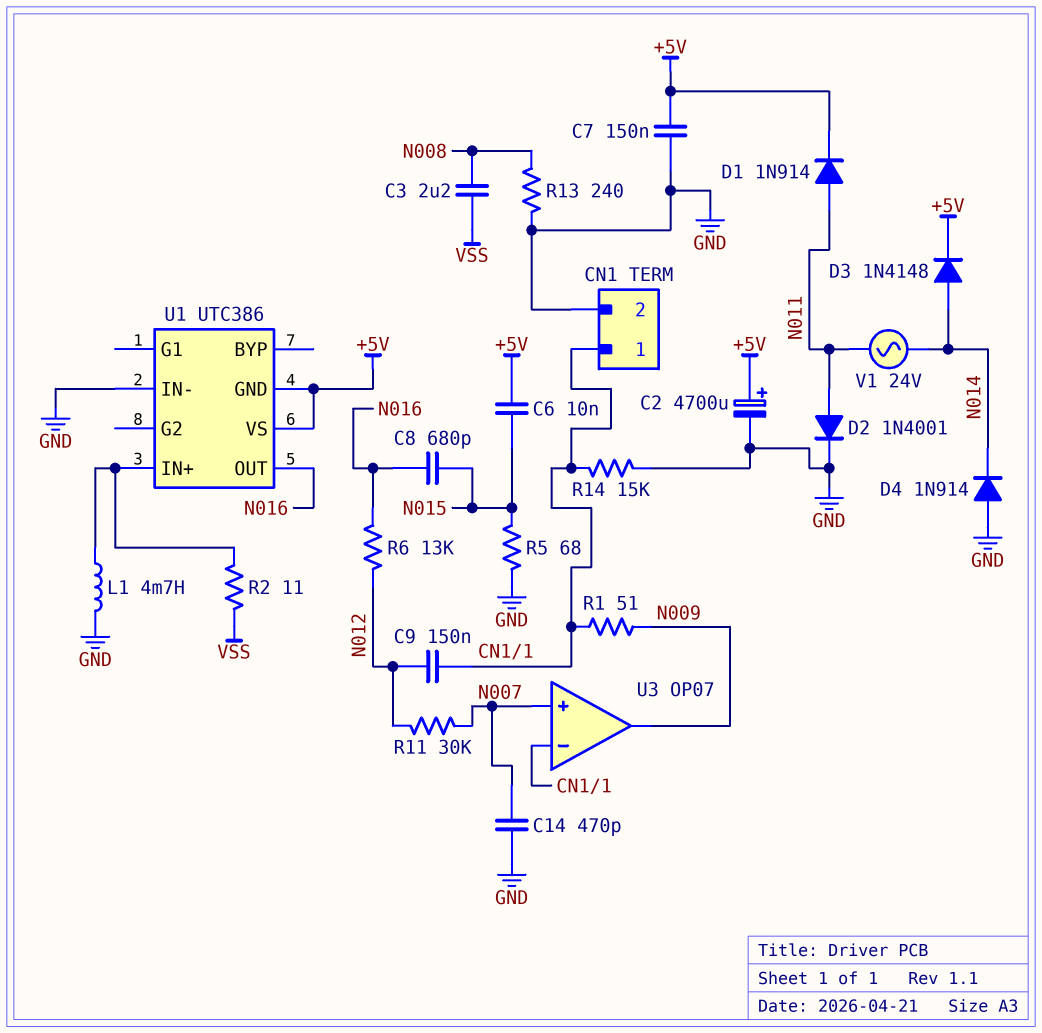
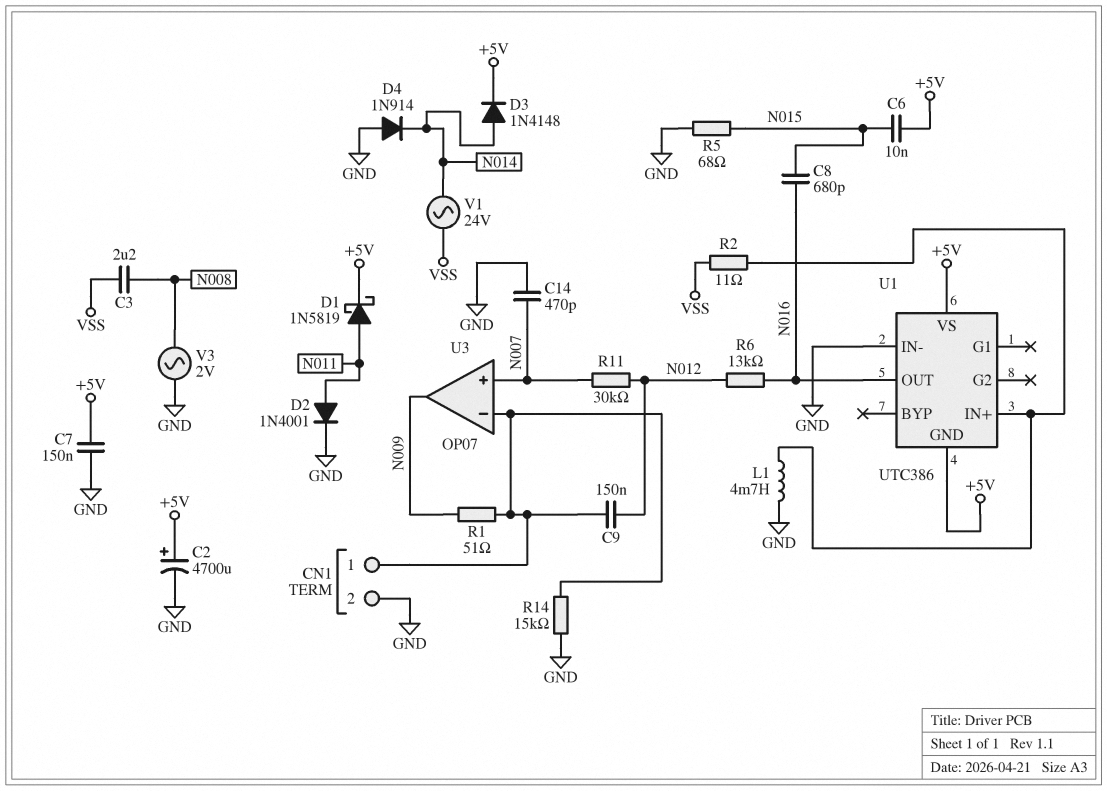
D1: diode 1N914 (A N011, K +5V) -> schottky 1N5819 (A N011, K +5V)
R13: 240 (GND, N008) -> none
V1: AC 24V (N011, N014) -> AC 24V (N014, VSS)
V3: none -> AC 2V (GND, N008)

